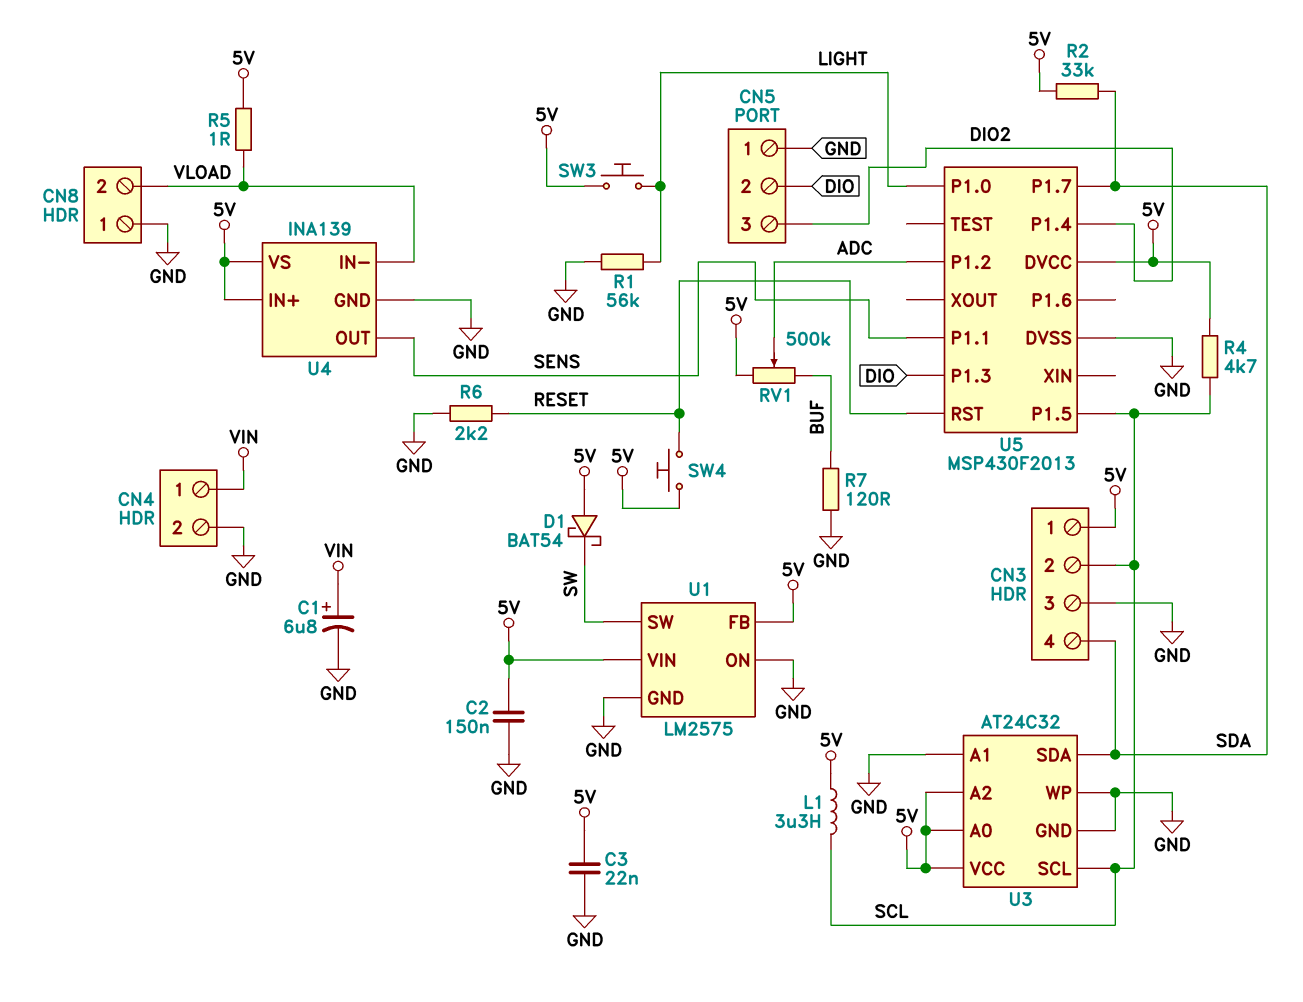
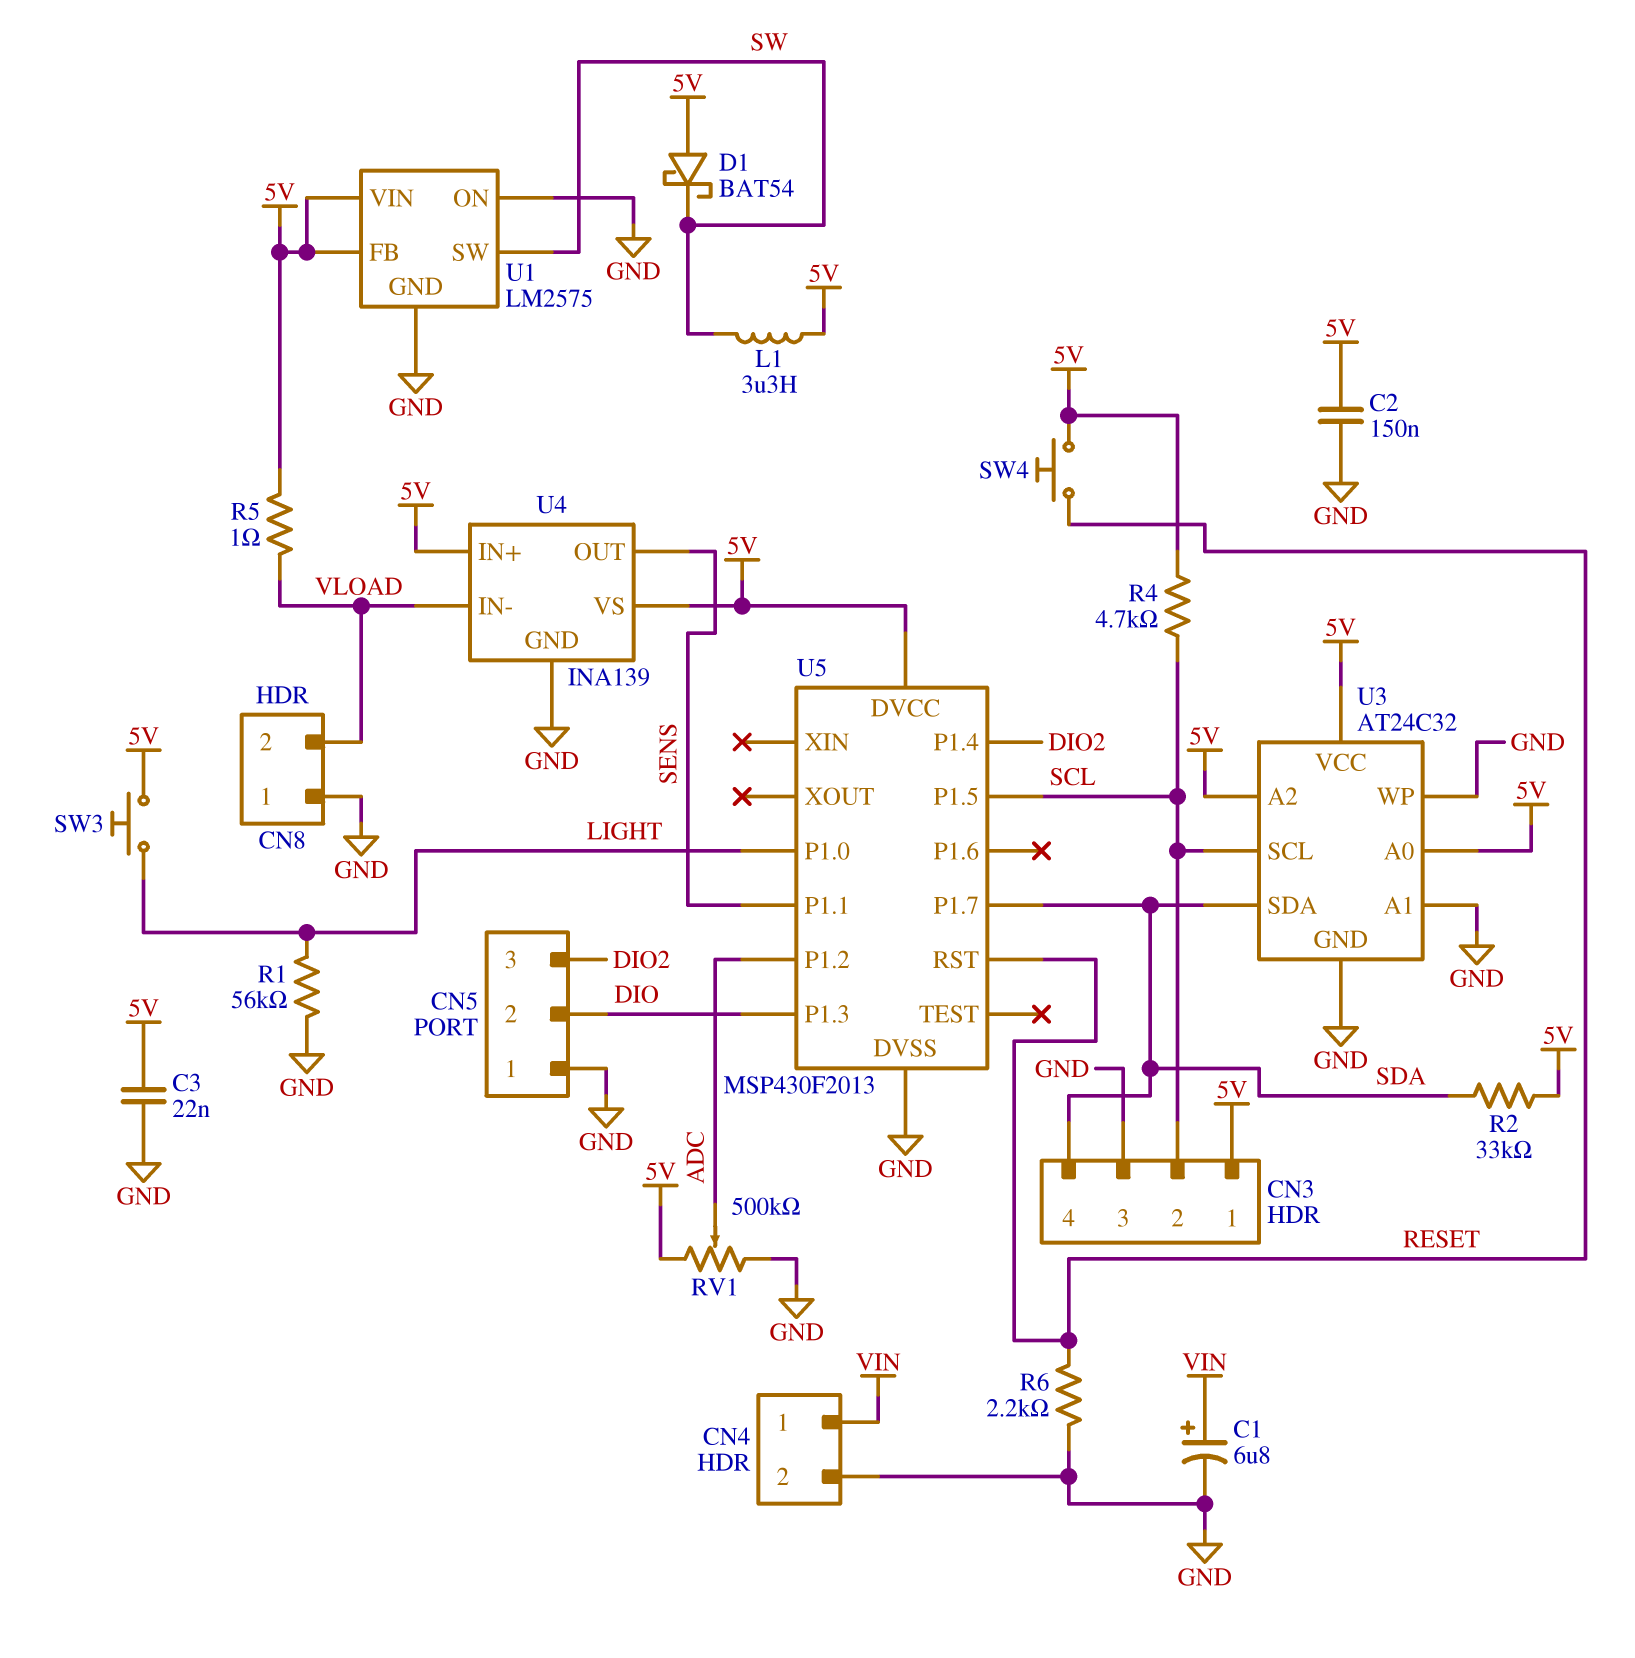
L1: 3.3uH (5V, SCL) -> 3.3uH (5V, SW)
R7: 120 (BUF, GND) -> none
RV1: 500k (5V, BUF, wiper ADC) -> 500k (5V, GND, wiper ADC)

